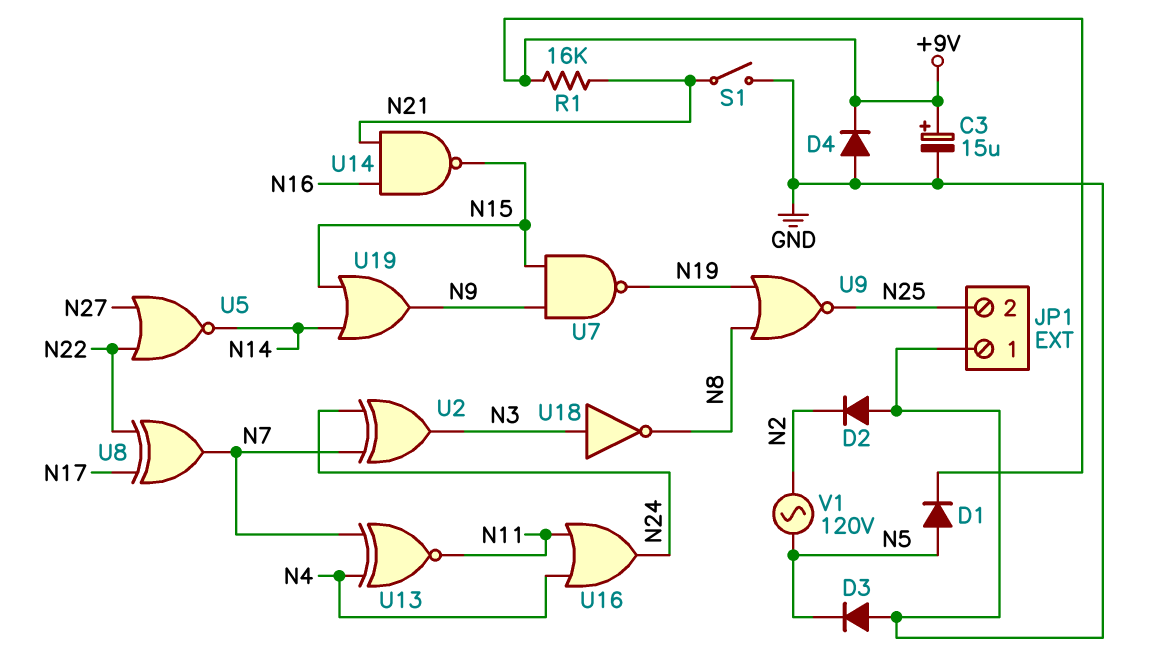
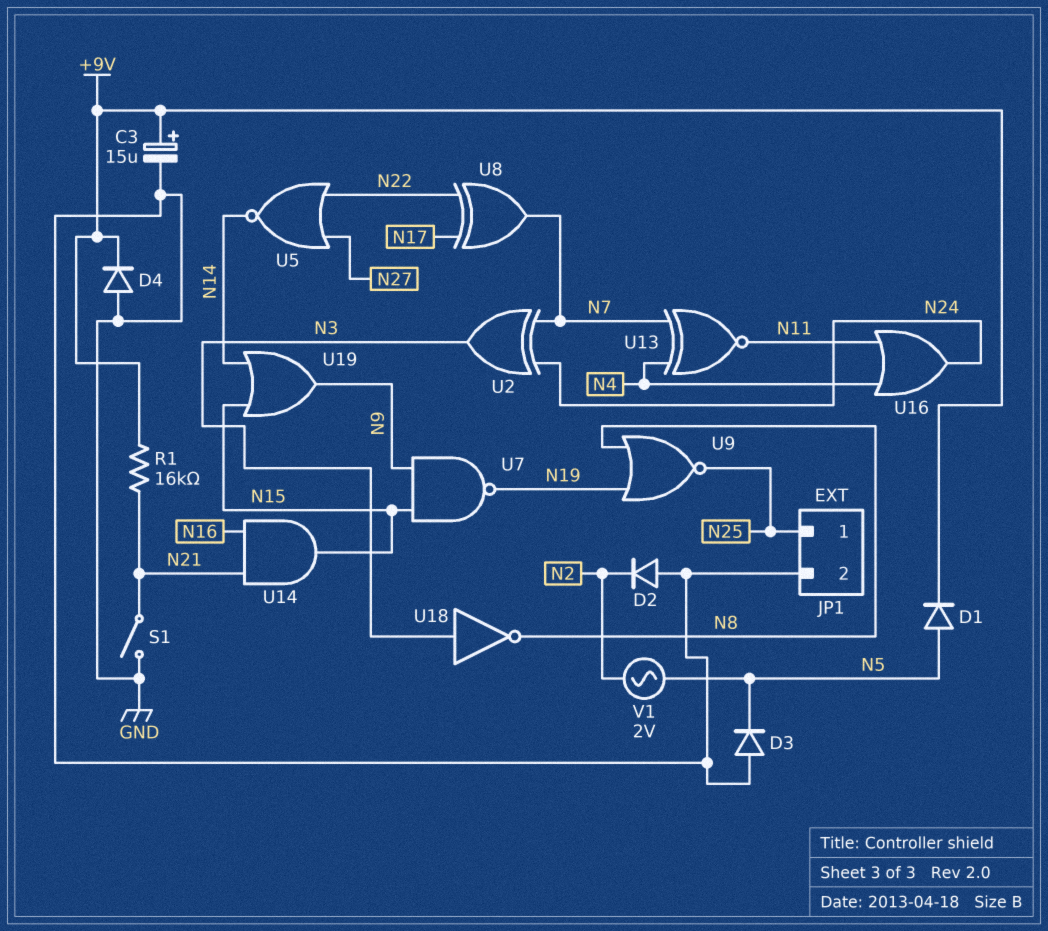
JP1 pin 1: GND -> N25
JP1 pin 2: N25 -> GND
U14: NAND (in N16, in N21, out N15) -> AND (in N16, in N21, out N15)
V1: AC 120V (N2, N5) -> AC 2V (N2, N5)

